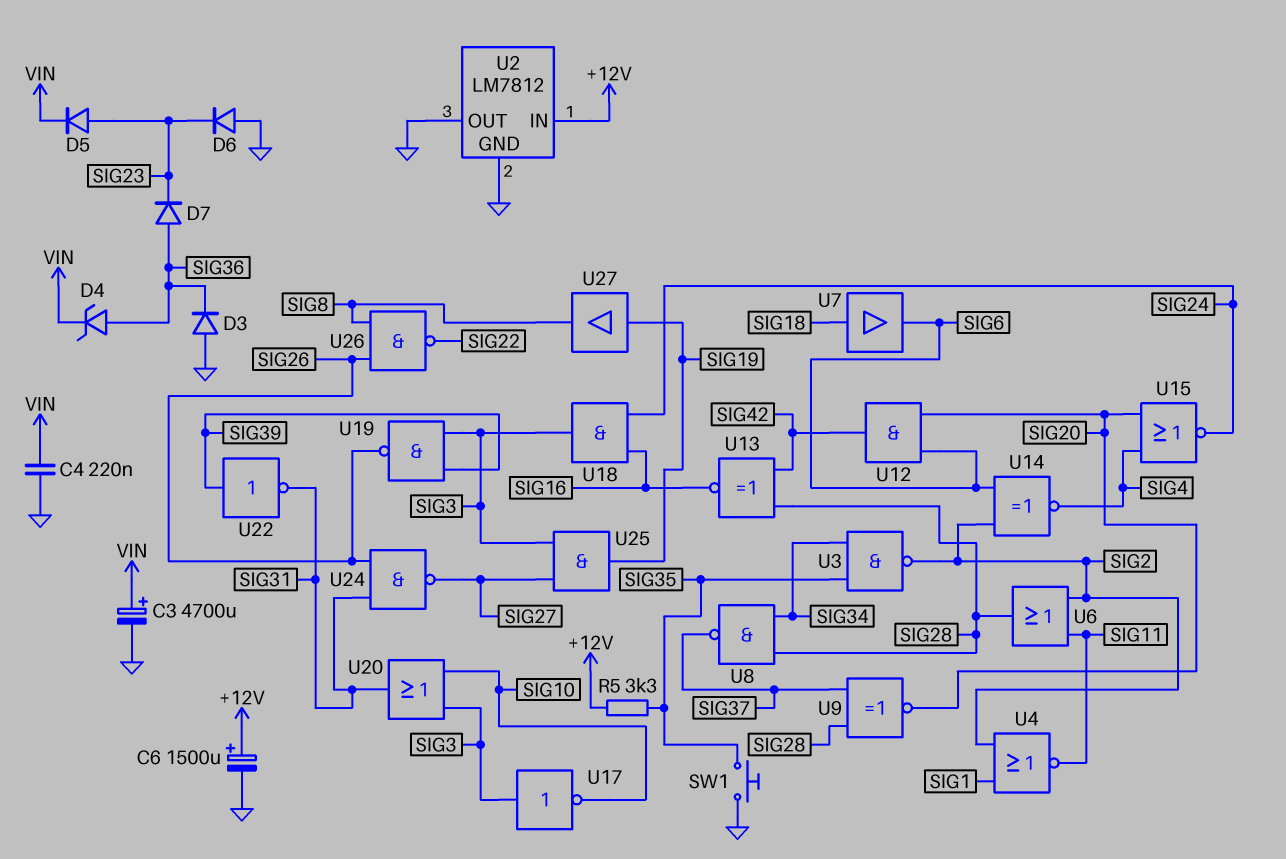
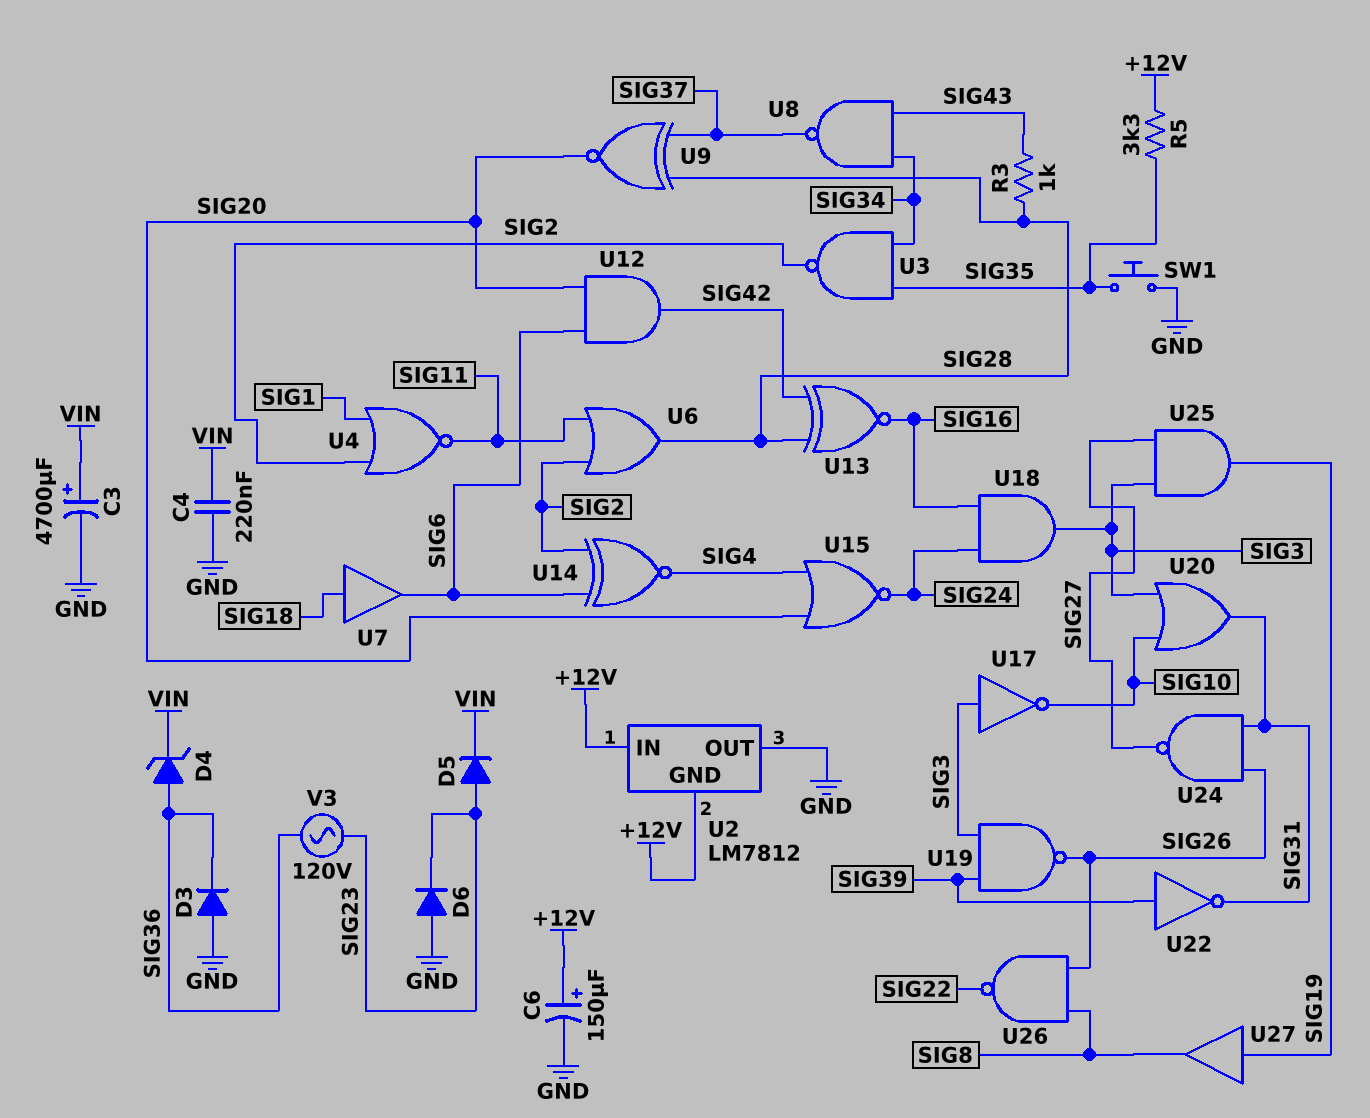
C6: 1500uF (plus +12V, minus GND) -> 150uF (plus +12V, minus GND)
D7: diode (A SIG36, K SIG23) -> none
R3: none -> 1k (SIG28, SIG43)
U2 pin GND: GND -> +12V
U8: NAND (in SIG28, in SIG34, out SIG37) -> NAND (in SIG34, in SIG43, out SIG37)
V3: none -> AC 120V (SIG23, SIG36)

